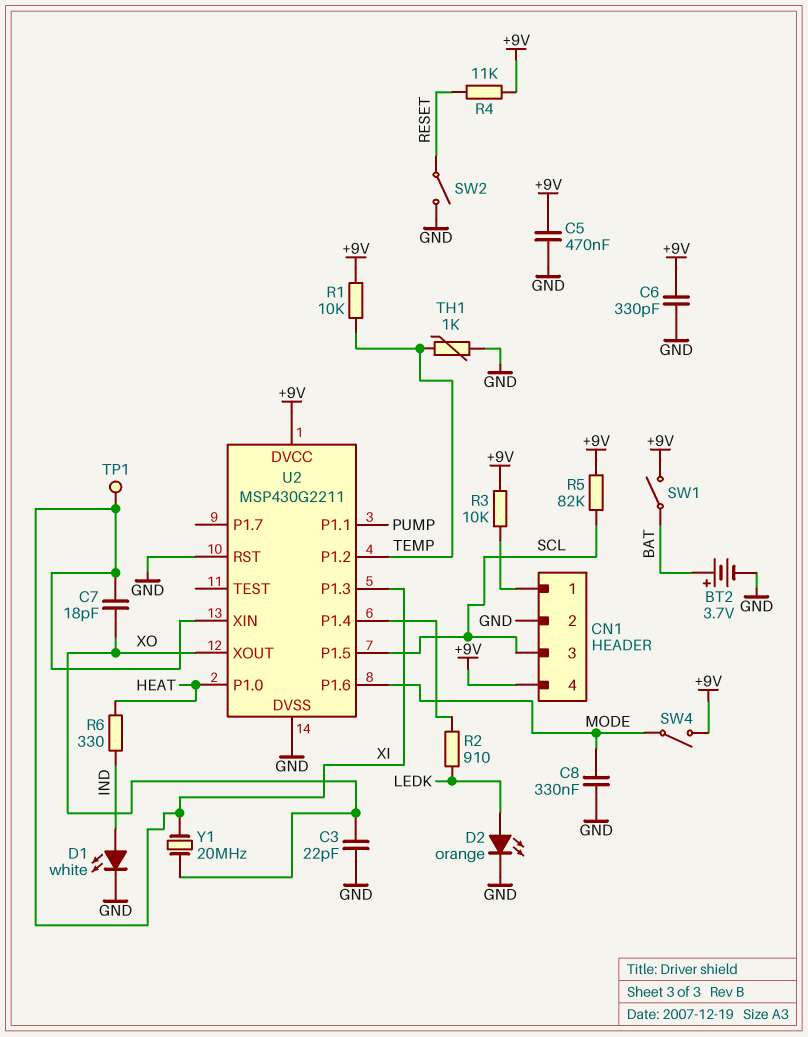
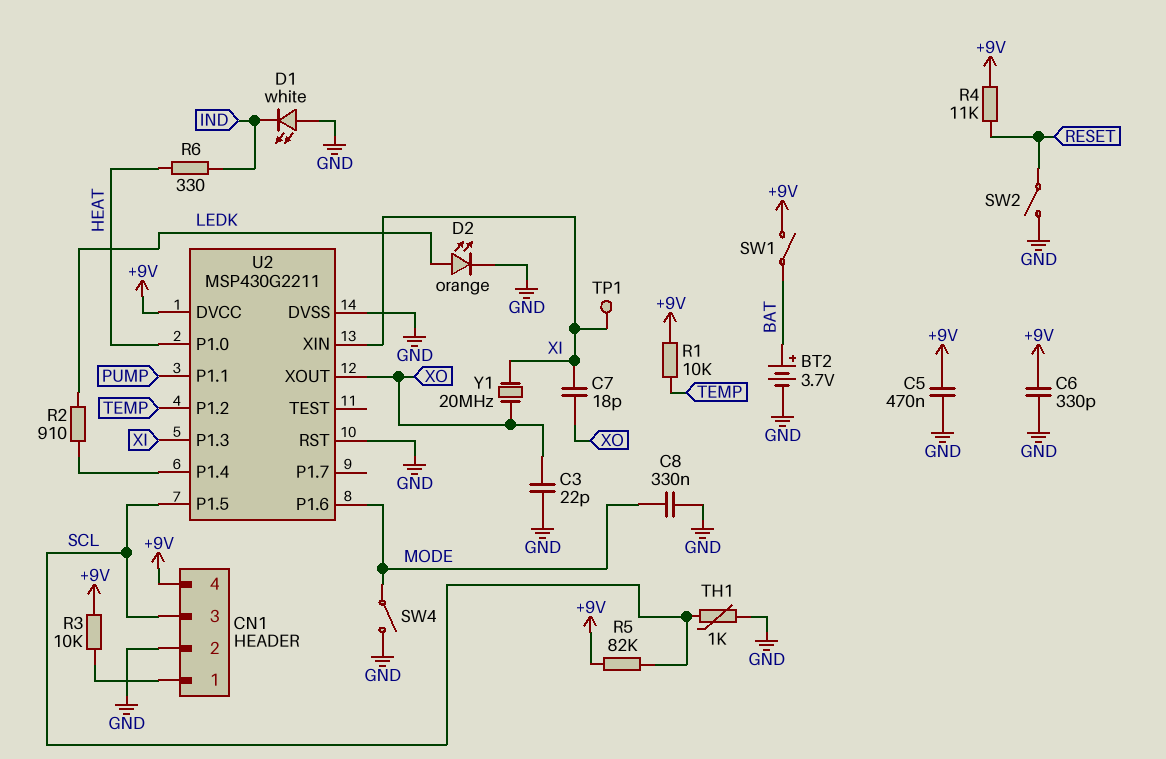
D1: LED white (A IND, K GND) -> LED white (A GND, K IND)
SW4: switch (+9V, MODE) -> switch (GND, MODE)
TH1: 1k (GND, TEMP) -> 1k (GND, SCL)

